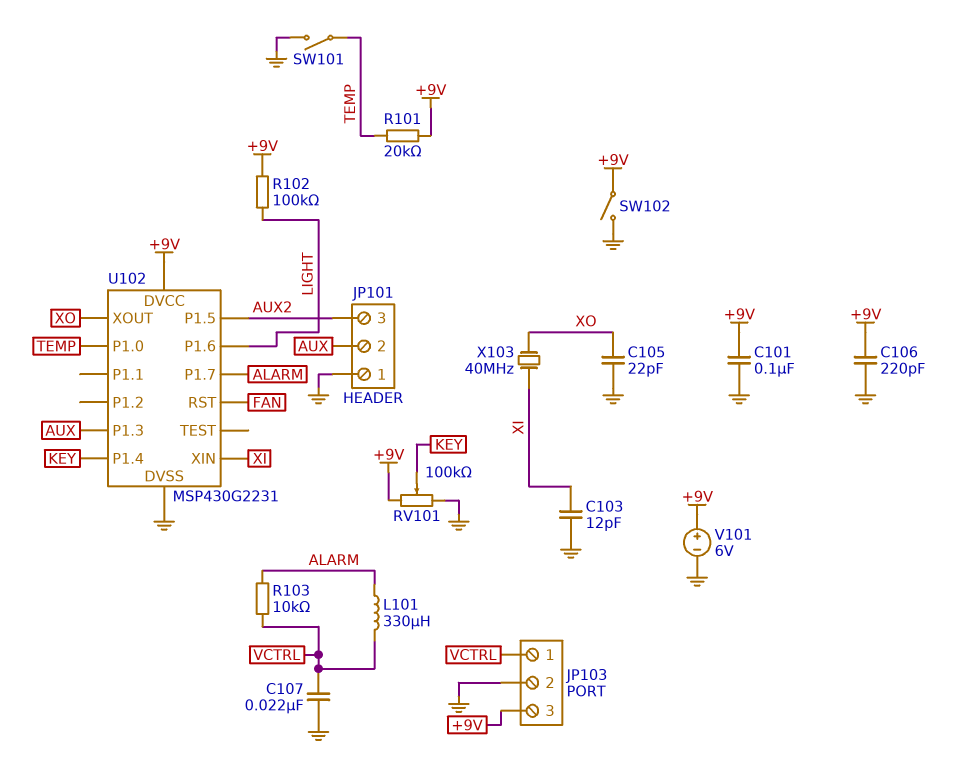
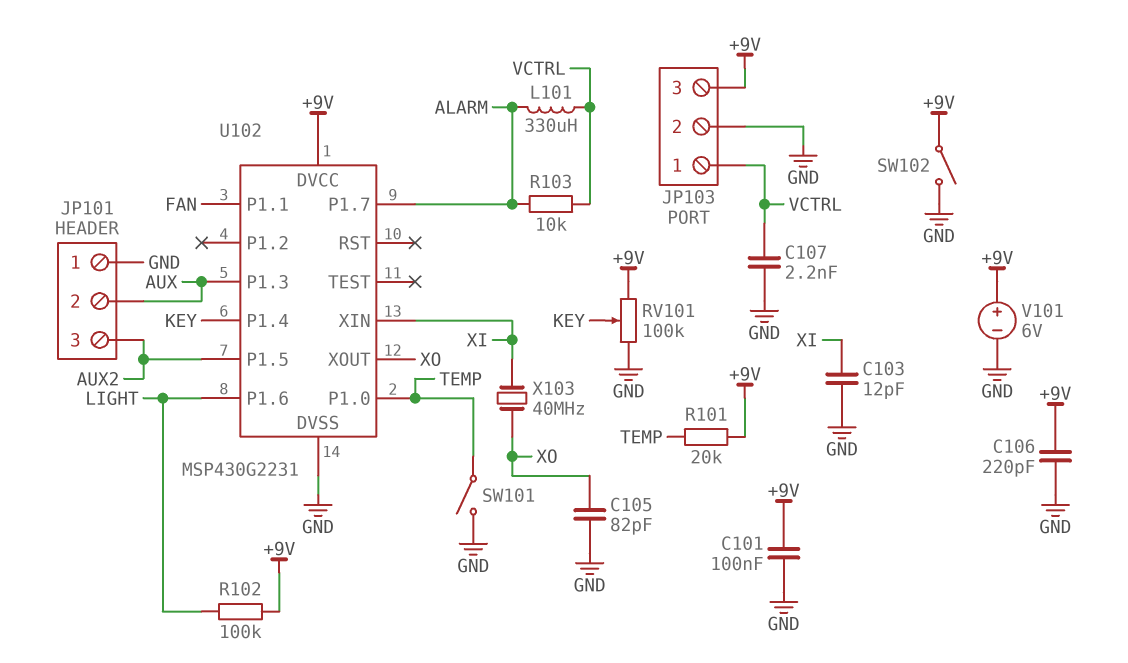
C105: 22pF (GND, XO) -> 82pF (GND, XO)
C107: 22nF (GND, VCTRL) -> 2.2nF (GND, VCTRL)
U102 pin P1.1: none -> FAN
U102 pin RST: FAN -> none

